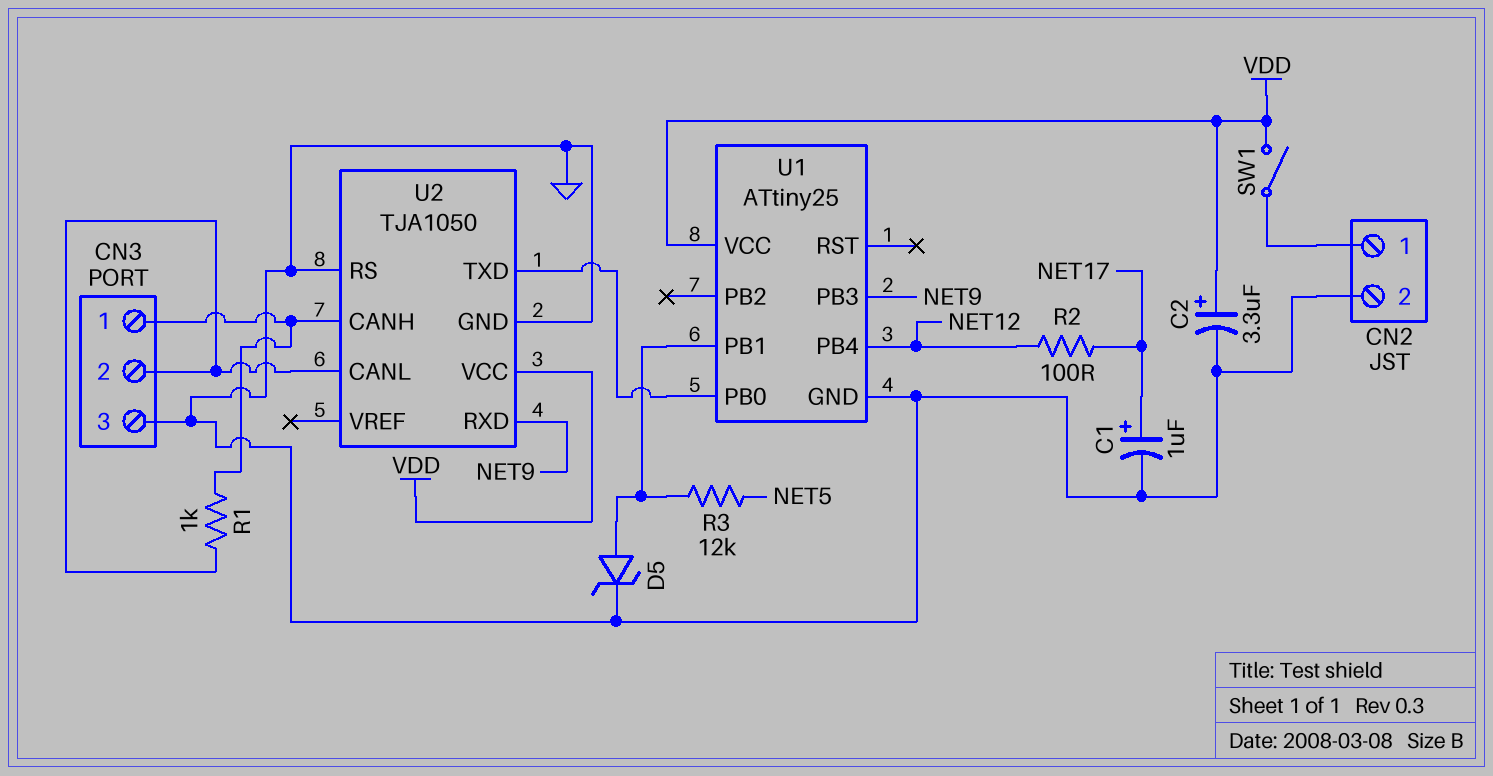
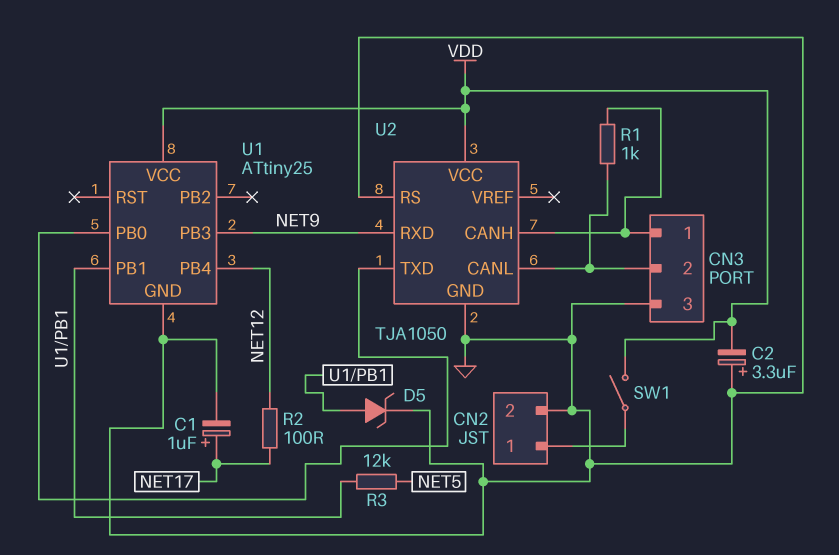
C2: 3.3uF (plus VDD, minus GND) -> 3.3uF (plus GND, minus VDD)

